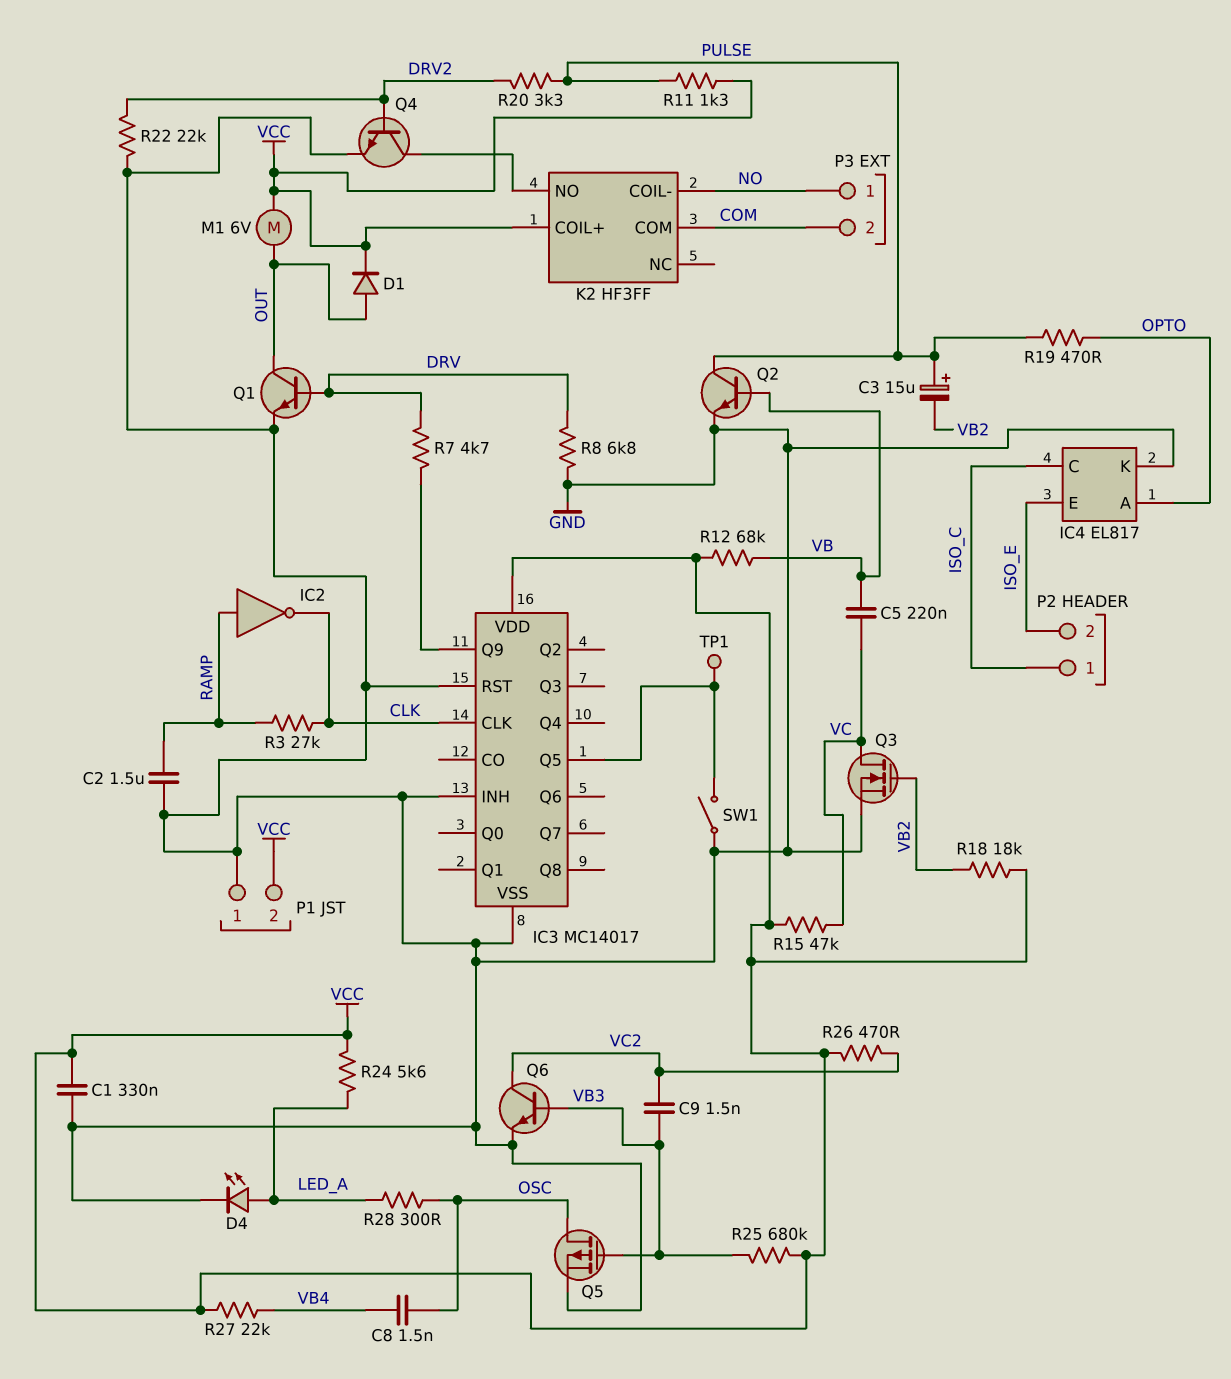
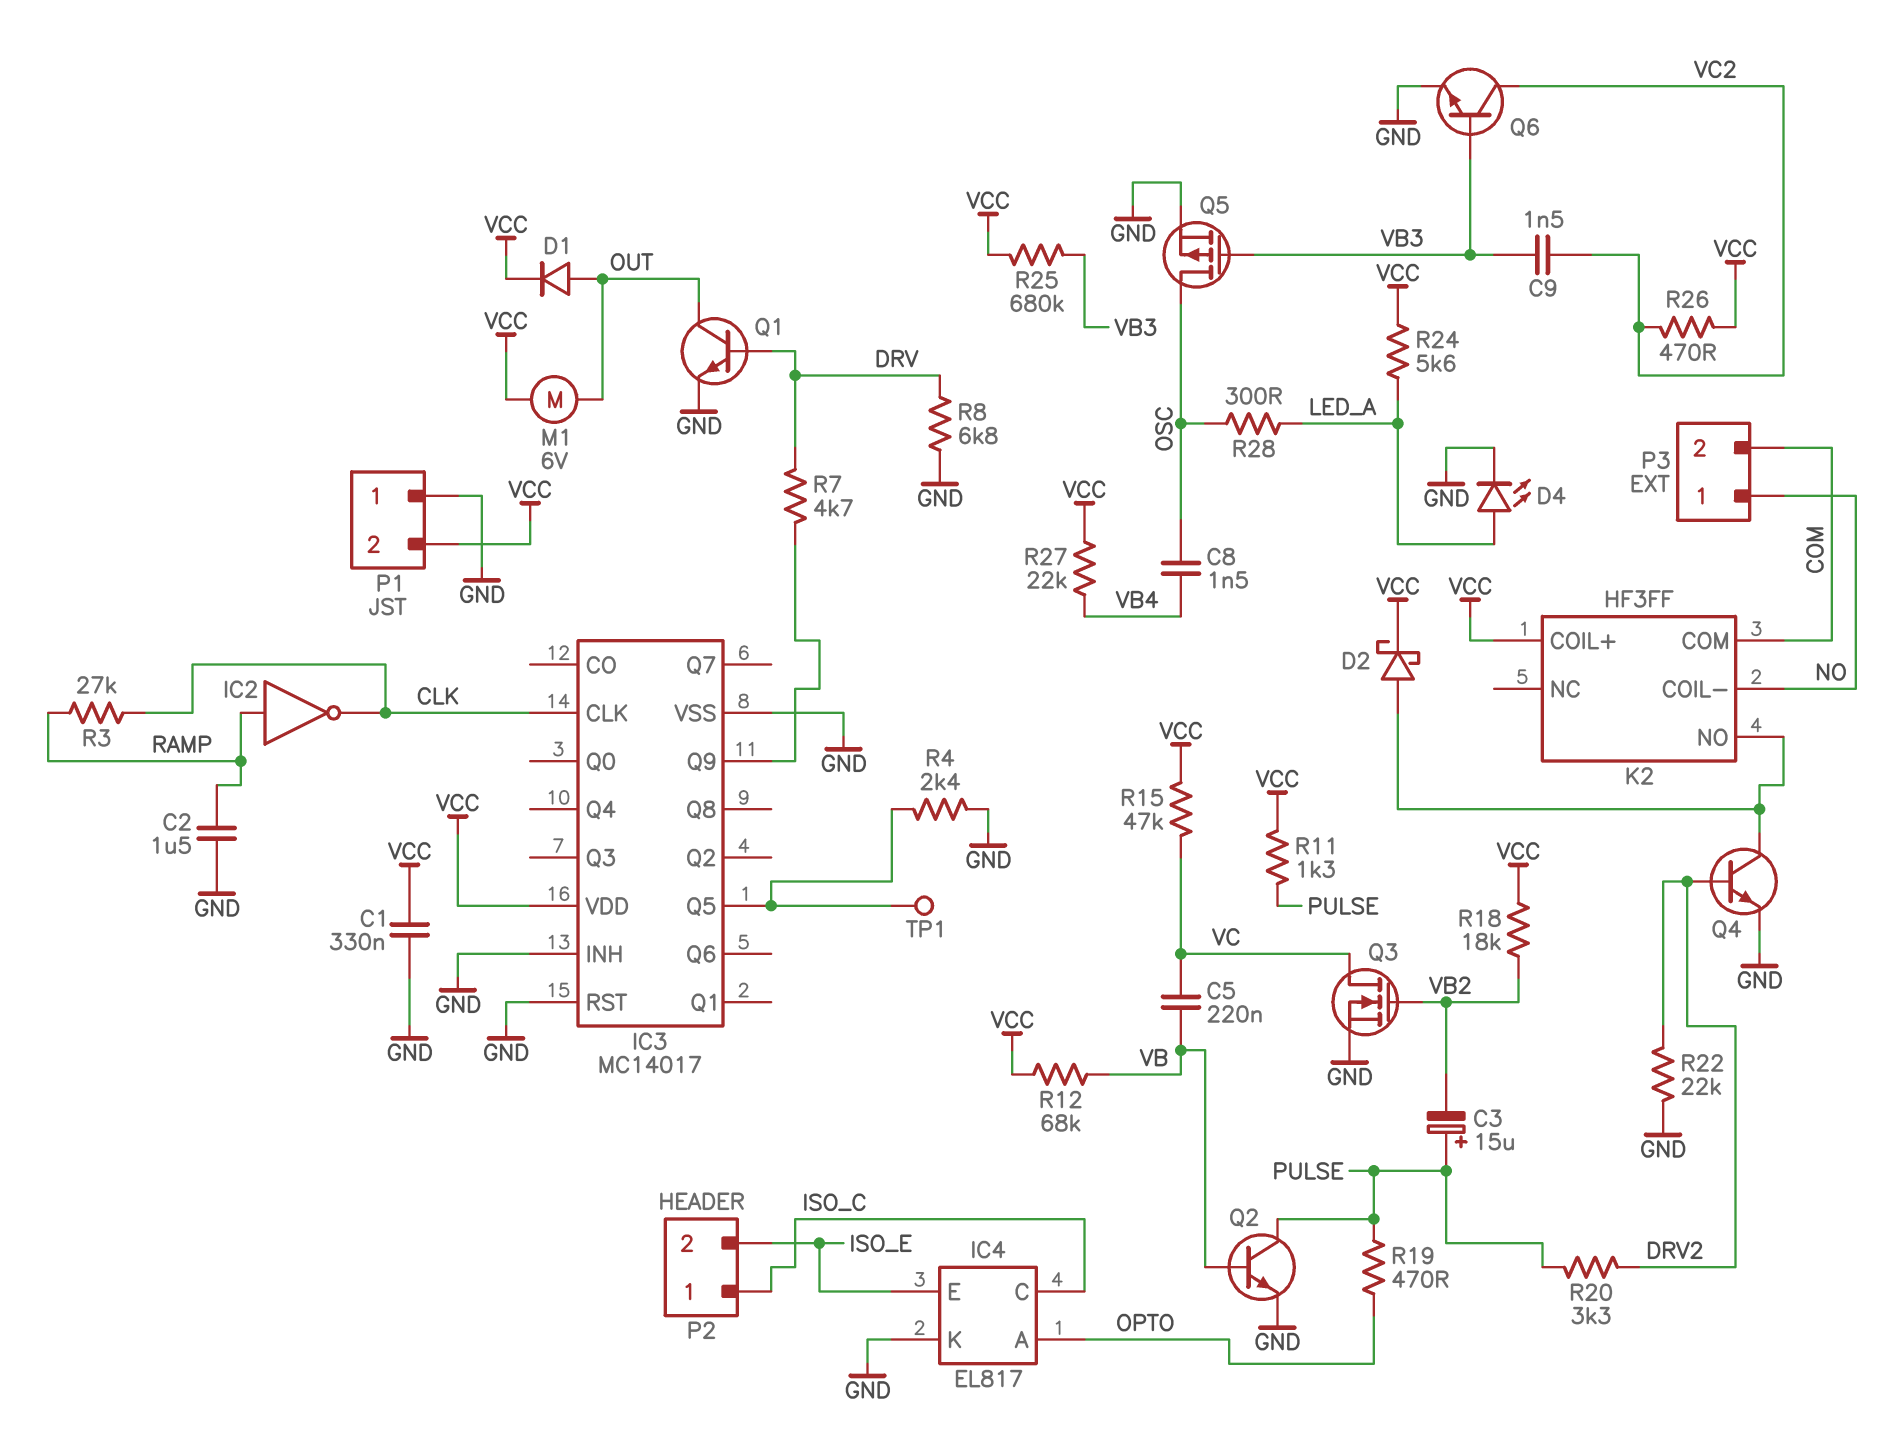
D2: none -> schottky (A K2/NO, K VCC)
R4: none -> 2.4k (GND, IC3/Q5)
SW1: switch (GND, IC3/Q5) -> none

